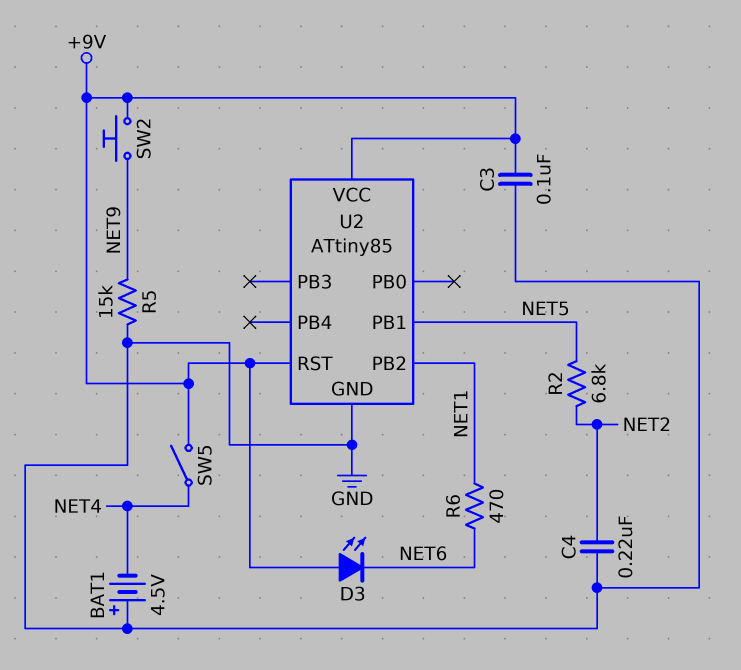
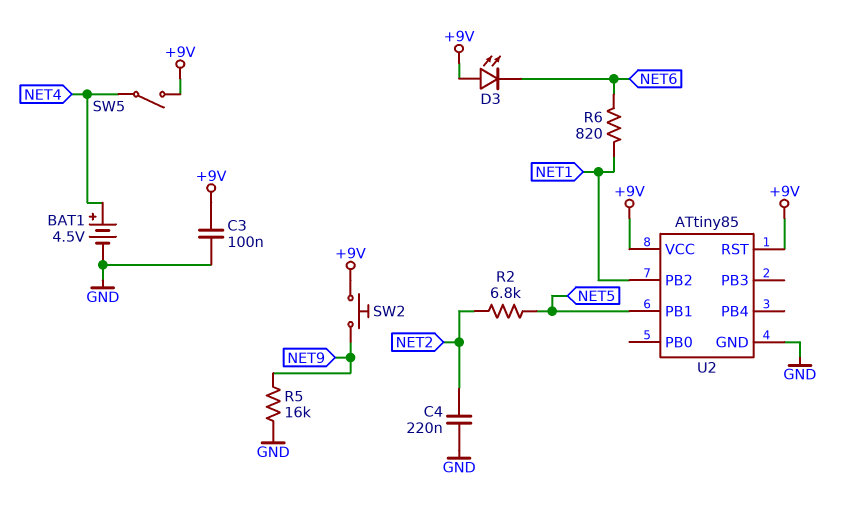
BAT1: 4.5V (plus GND, minus NET4) -> 4.5V (plus NET4, minus GND)
R5: 15k (GND, NET9) -> 16k (GND, NET9)
R6: 470 (NET1, NET6) -> 820 (NET1, NET6)

